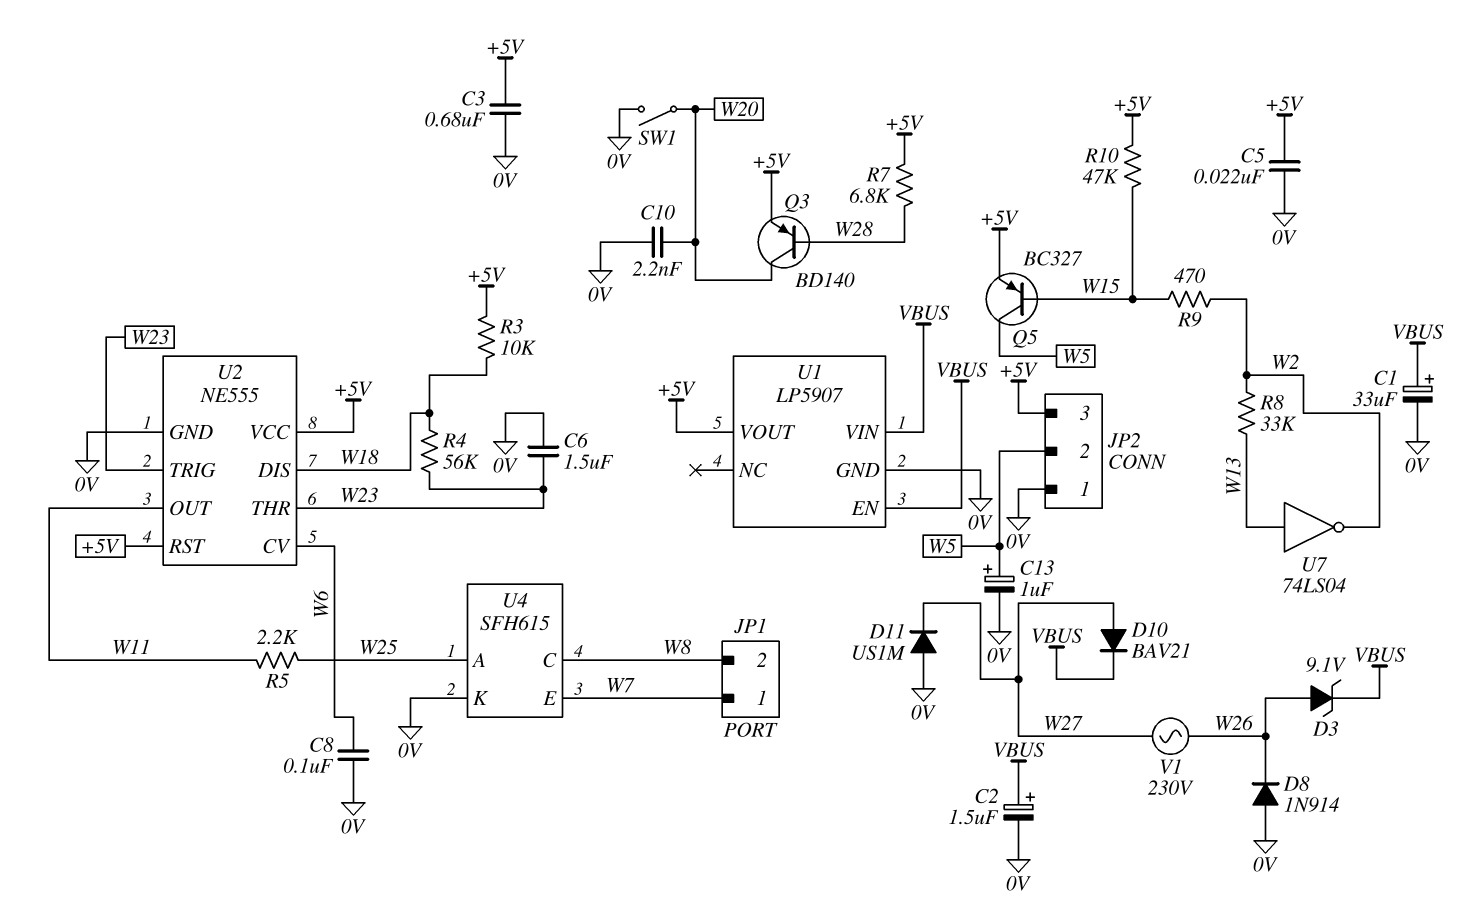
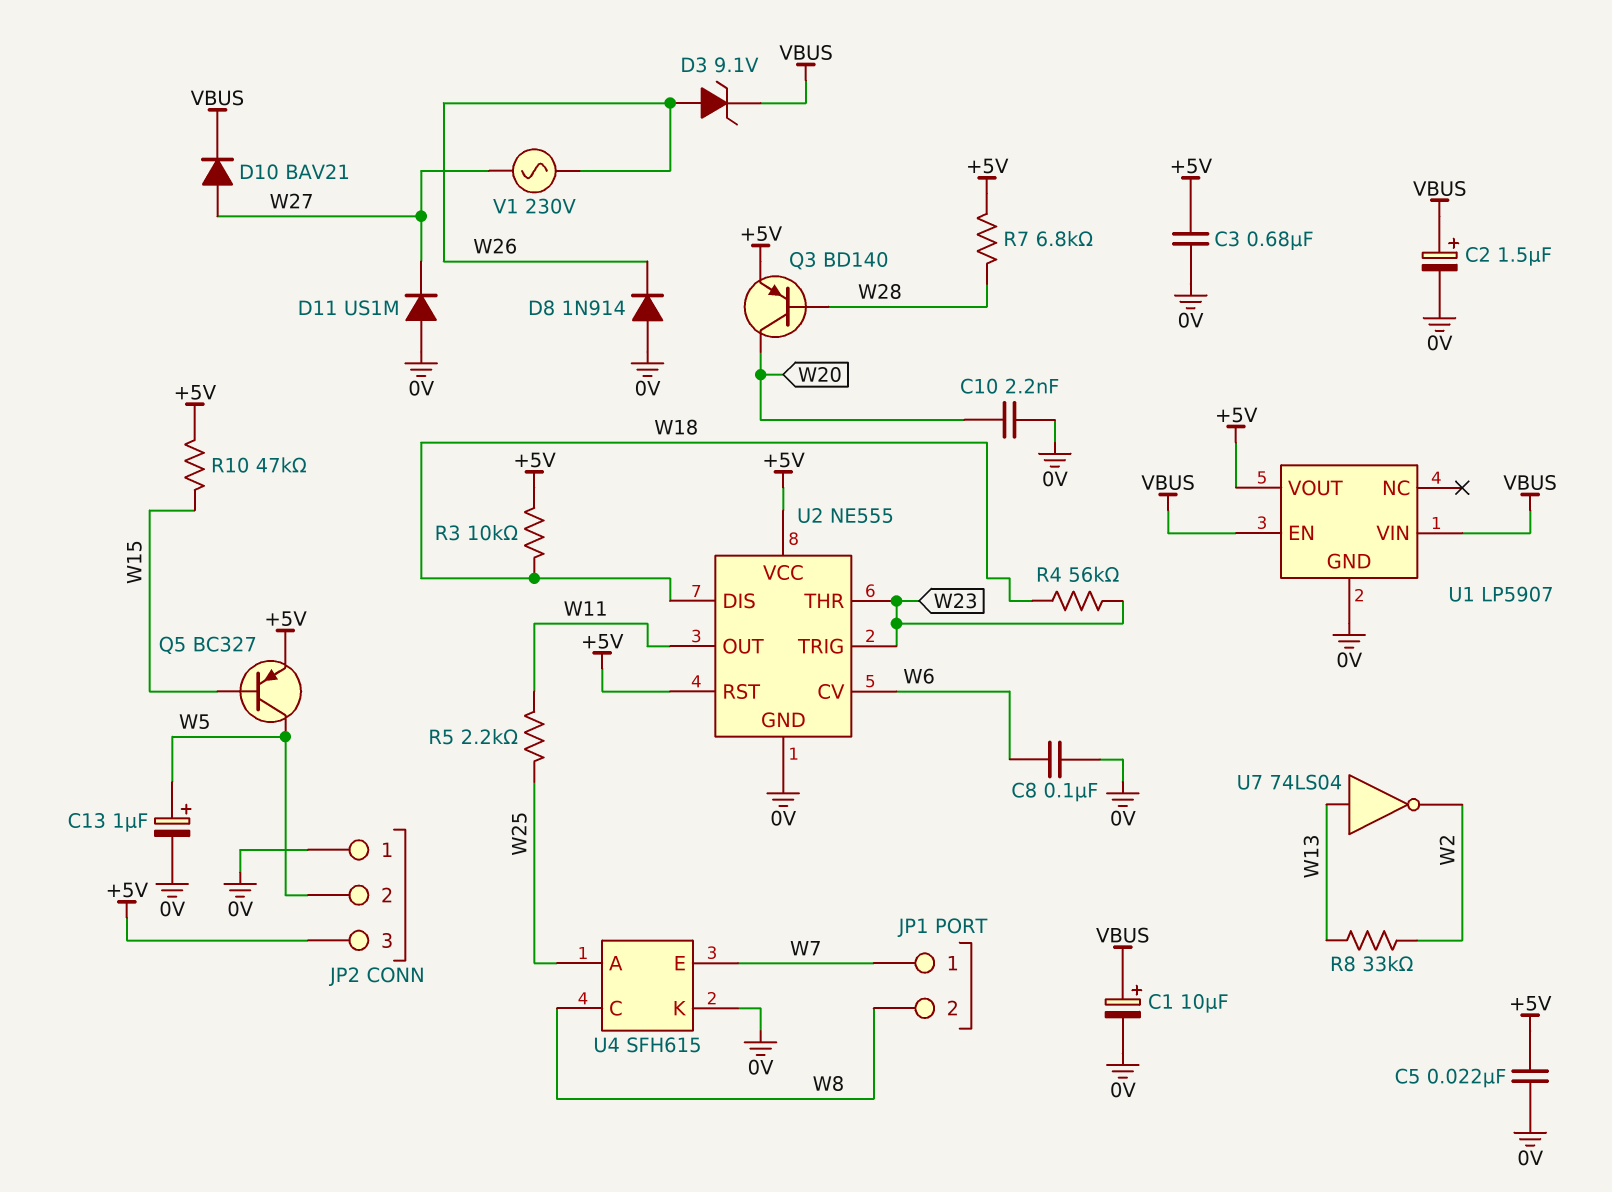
C1: 33uF (plus VBUS, minus 0V) -> 10uF (plus VBUS, minus 0V)
C6: 1.5uF (0V, W23) -> none
R9: 470 (W2, W15) -> none
SW1: switch (0V, W20) -> none

